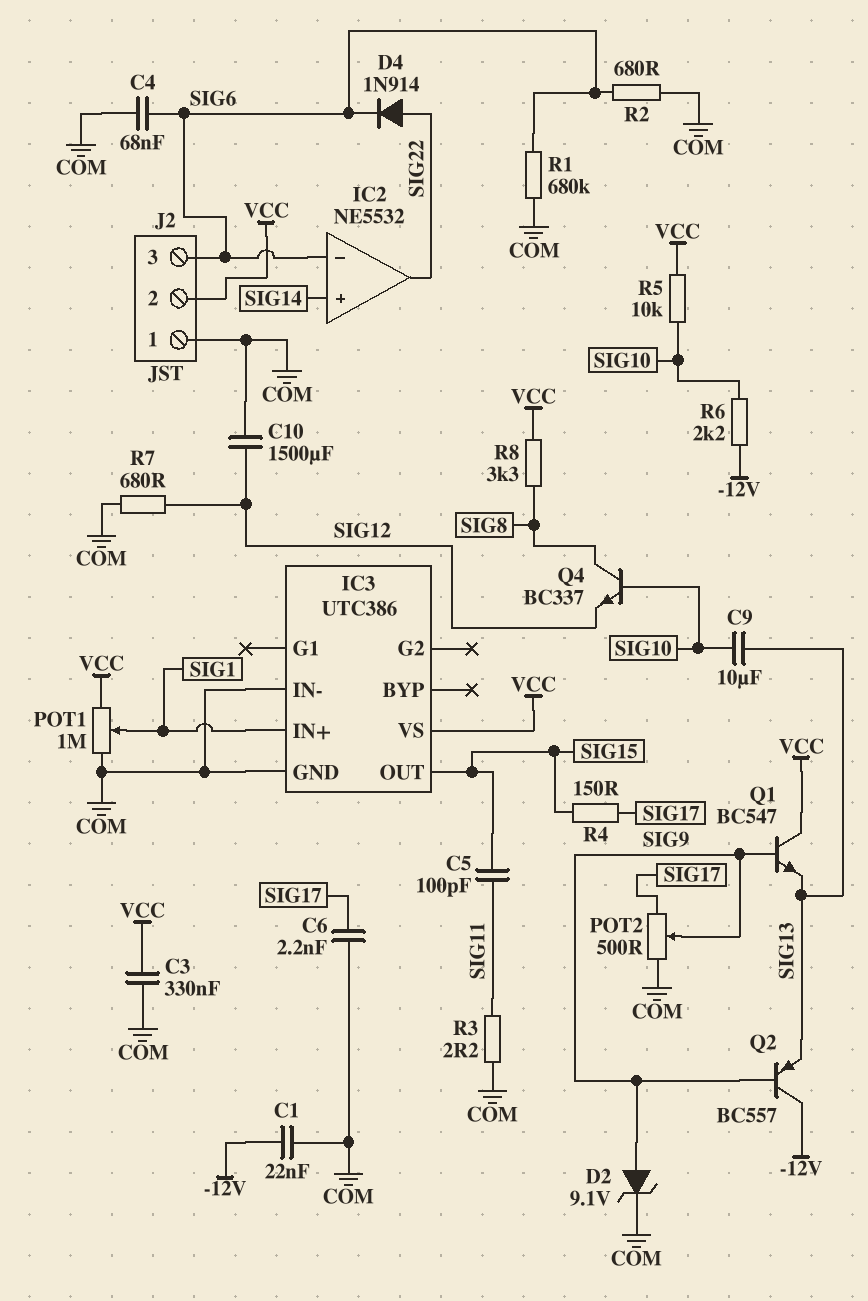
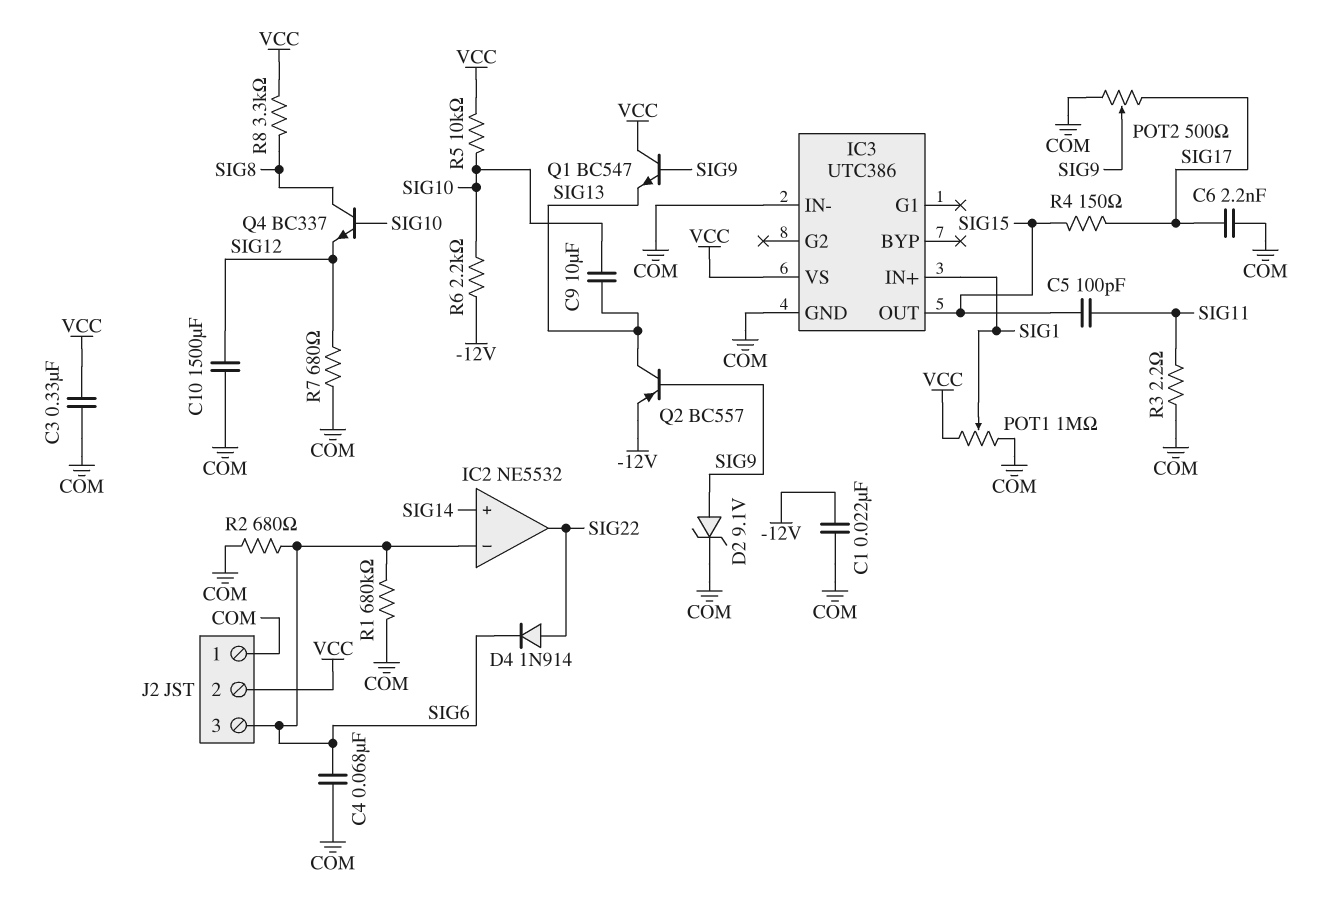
Q2: PNP BC557 (B SIG9, C -12V, E SIG13) -> PNP BC557 (B SIG9, C SIG13, E -12V)

